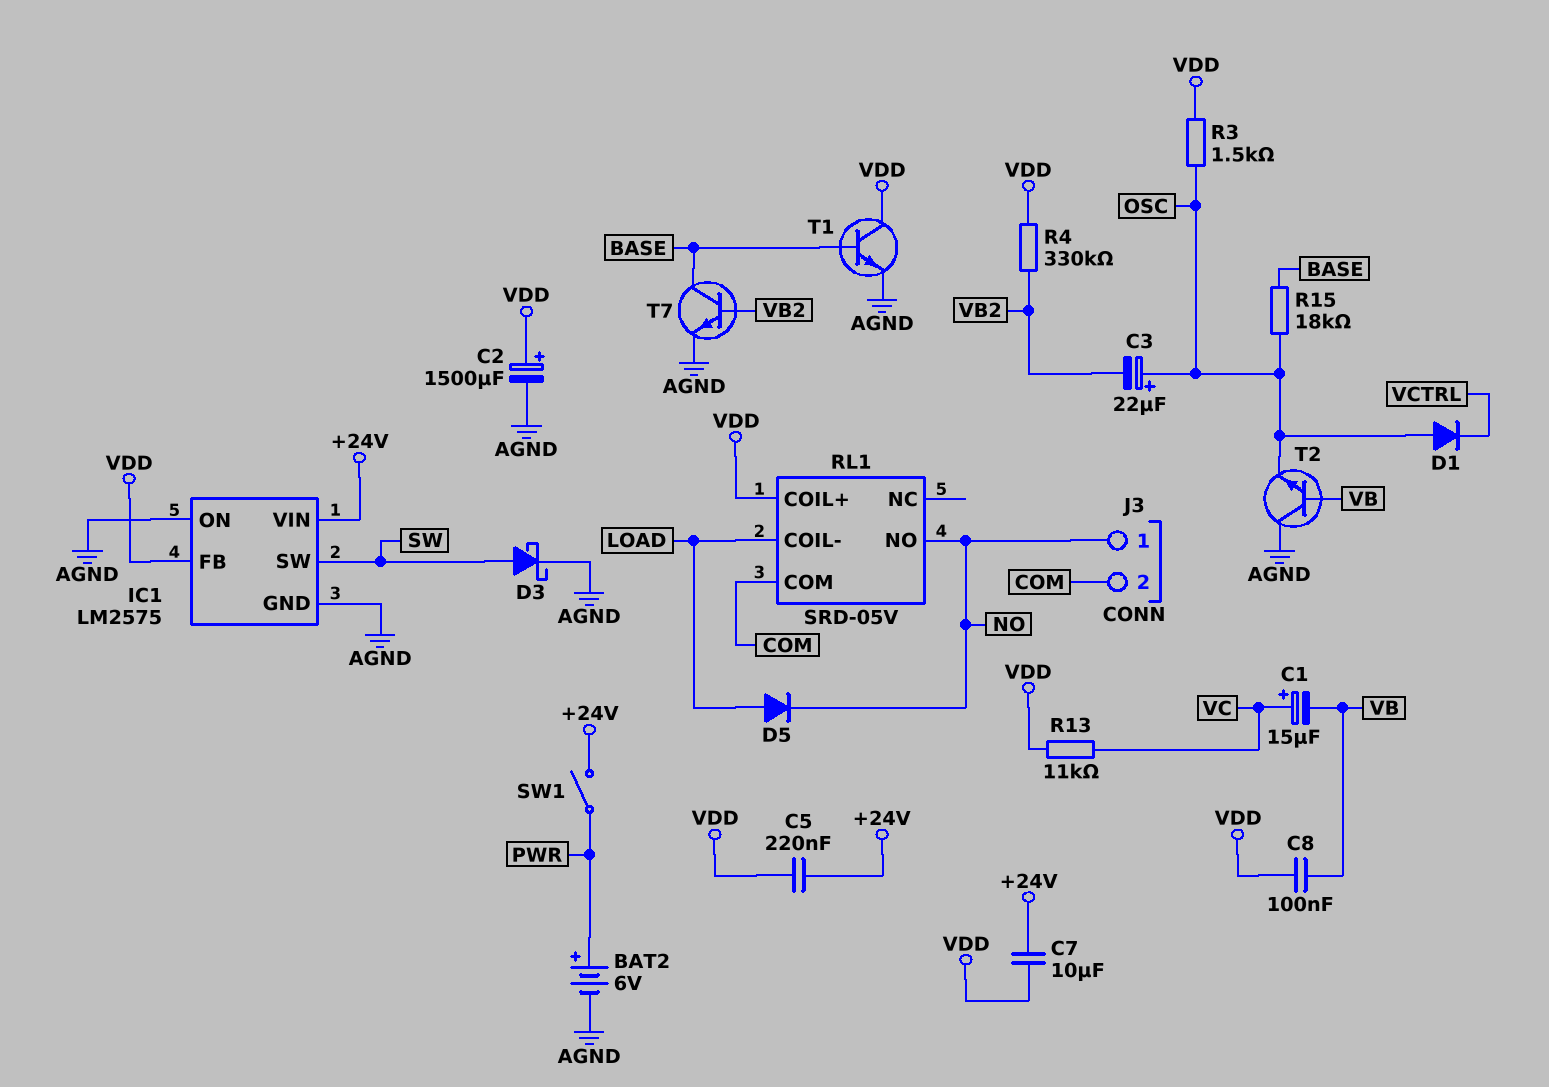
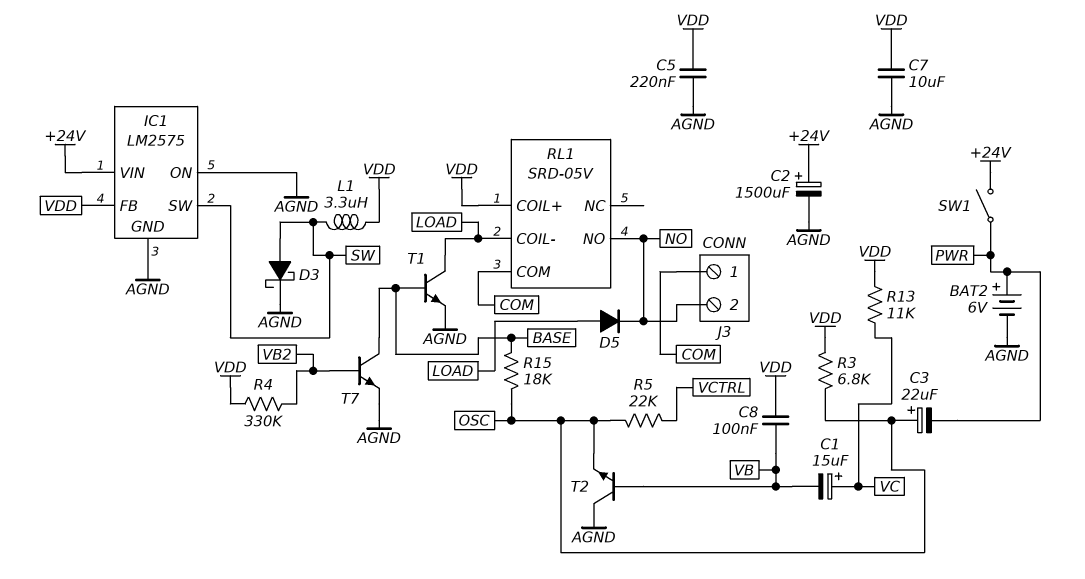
C2: 1500uF (plus VDD, minus AGND) -> 1500uF (plus +24V, minus AGND)
C3: 22uF (plus OSC, minus VB2) -> 22uF (plus OSC, minus PWR)
C5: 220nF (+24V, VDD) -> 220nF (AGND, VDD)
C7: 10uF (+24V, VDD) -> 10uF (AGND, VDD)
D1: diode (A OSC, K VCTRL) -> none
J3 pin 1: NO -> COM
J3 pin 2: COM -> NO
L1: none -> 3.3uH (SW, VDD)
R3: 1.5k (OSC, VDD) -> 6.8k (OSC, VDD)
R5: none -> 22k (OSC, VCTRL)
T1: NPN (B BASE, C VDD, E AGND) -> NPN (B BASE, C LOAD, E AGND)

